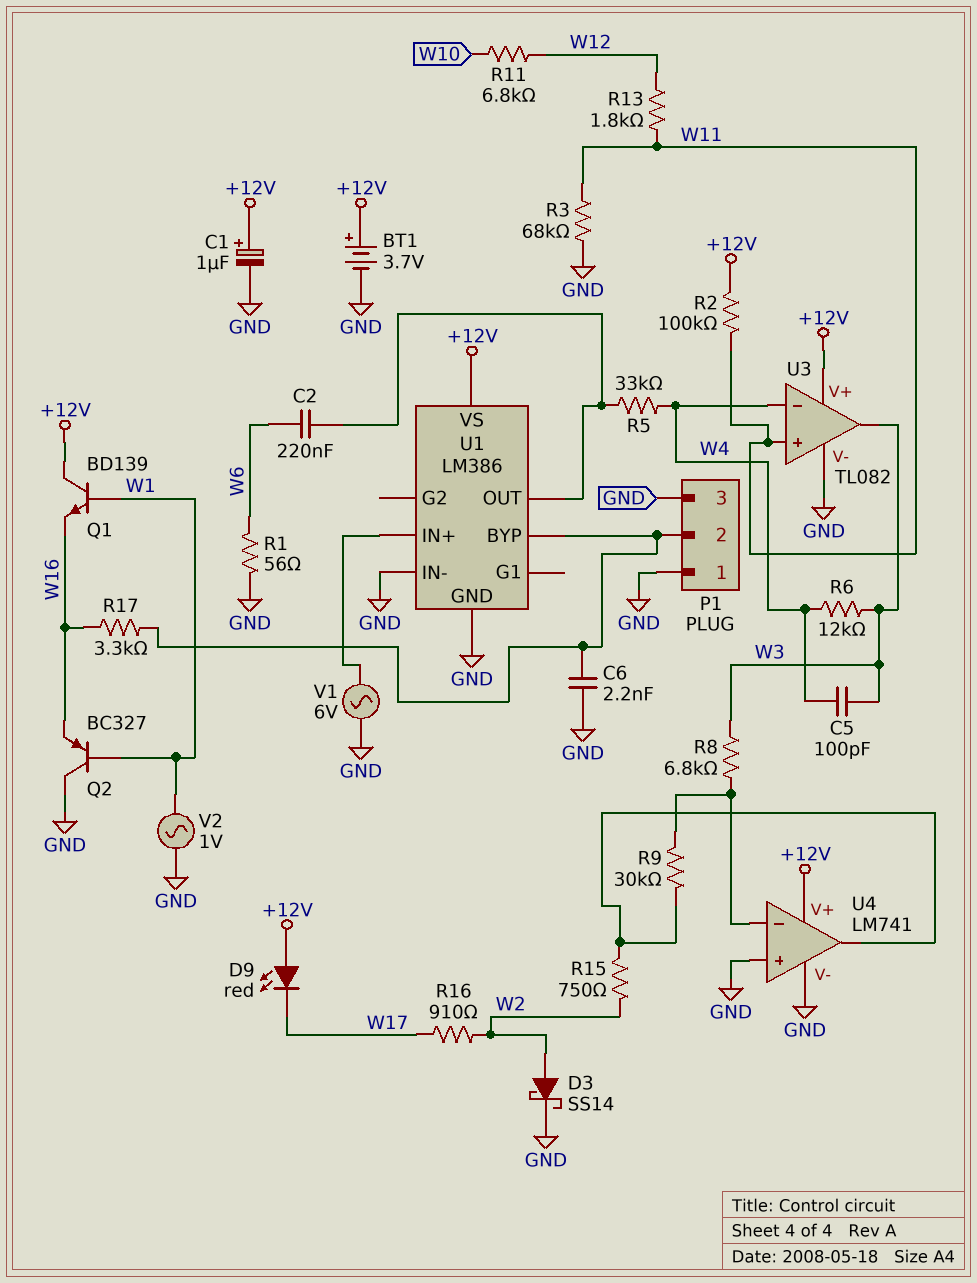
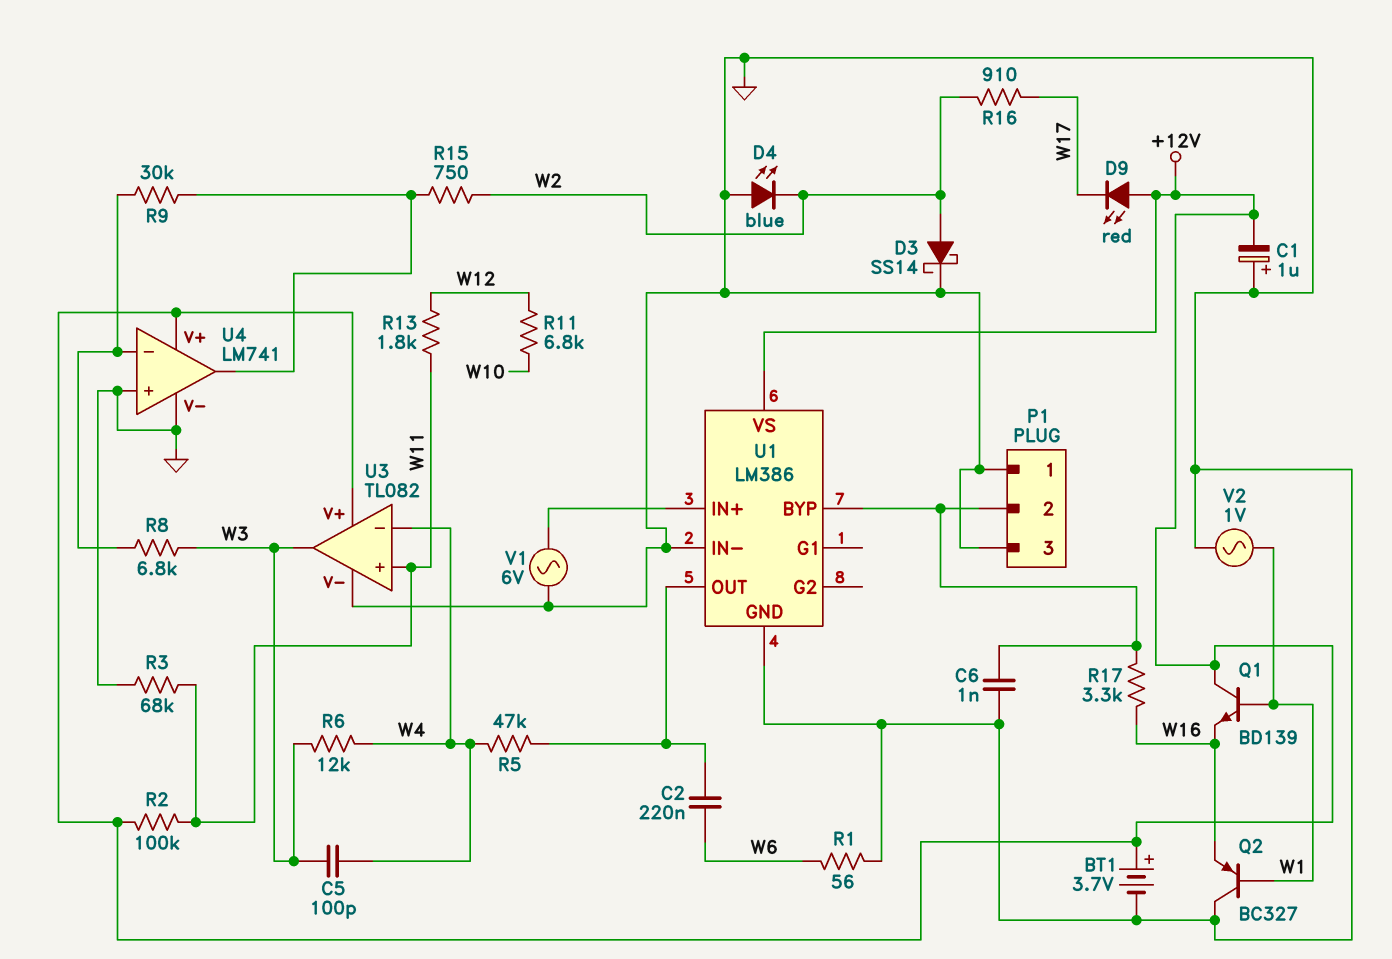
C1: 1uF (plus +12V, minus GND) -> 1uF (plus GND, minus +12V)
C6: 2.2nF (GND, P1/2) -> 1nF (GND, P1/2)
D4: none -> LED blue (A GND, K W2)
R5: 33k (U1/OUT, W4) -> 47k (U1/OUT, W4)

